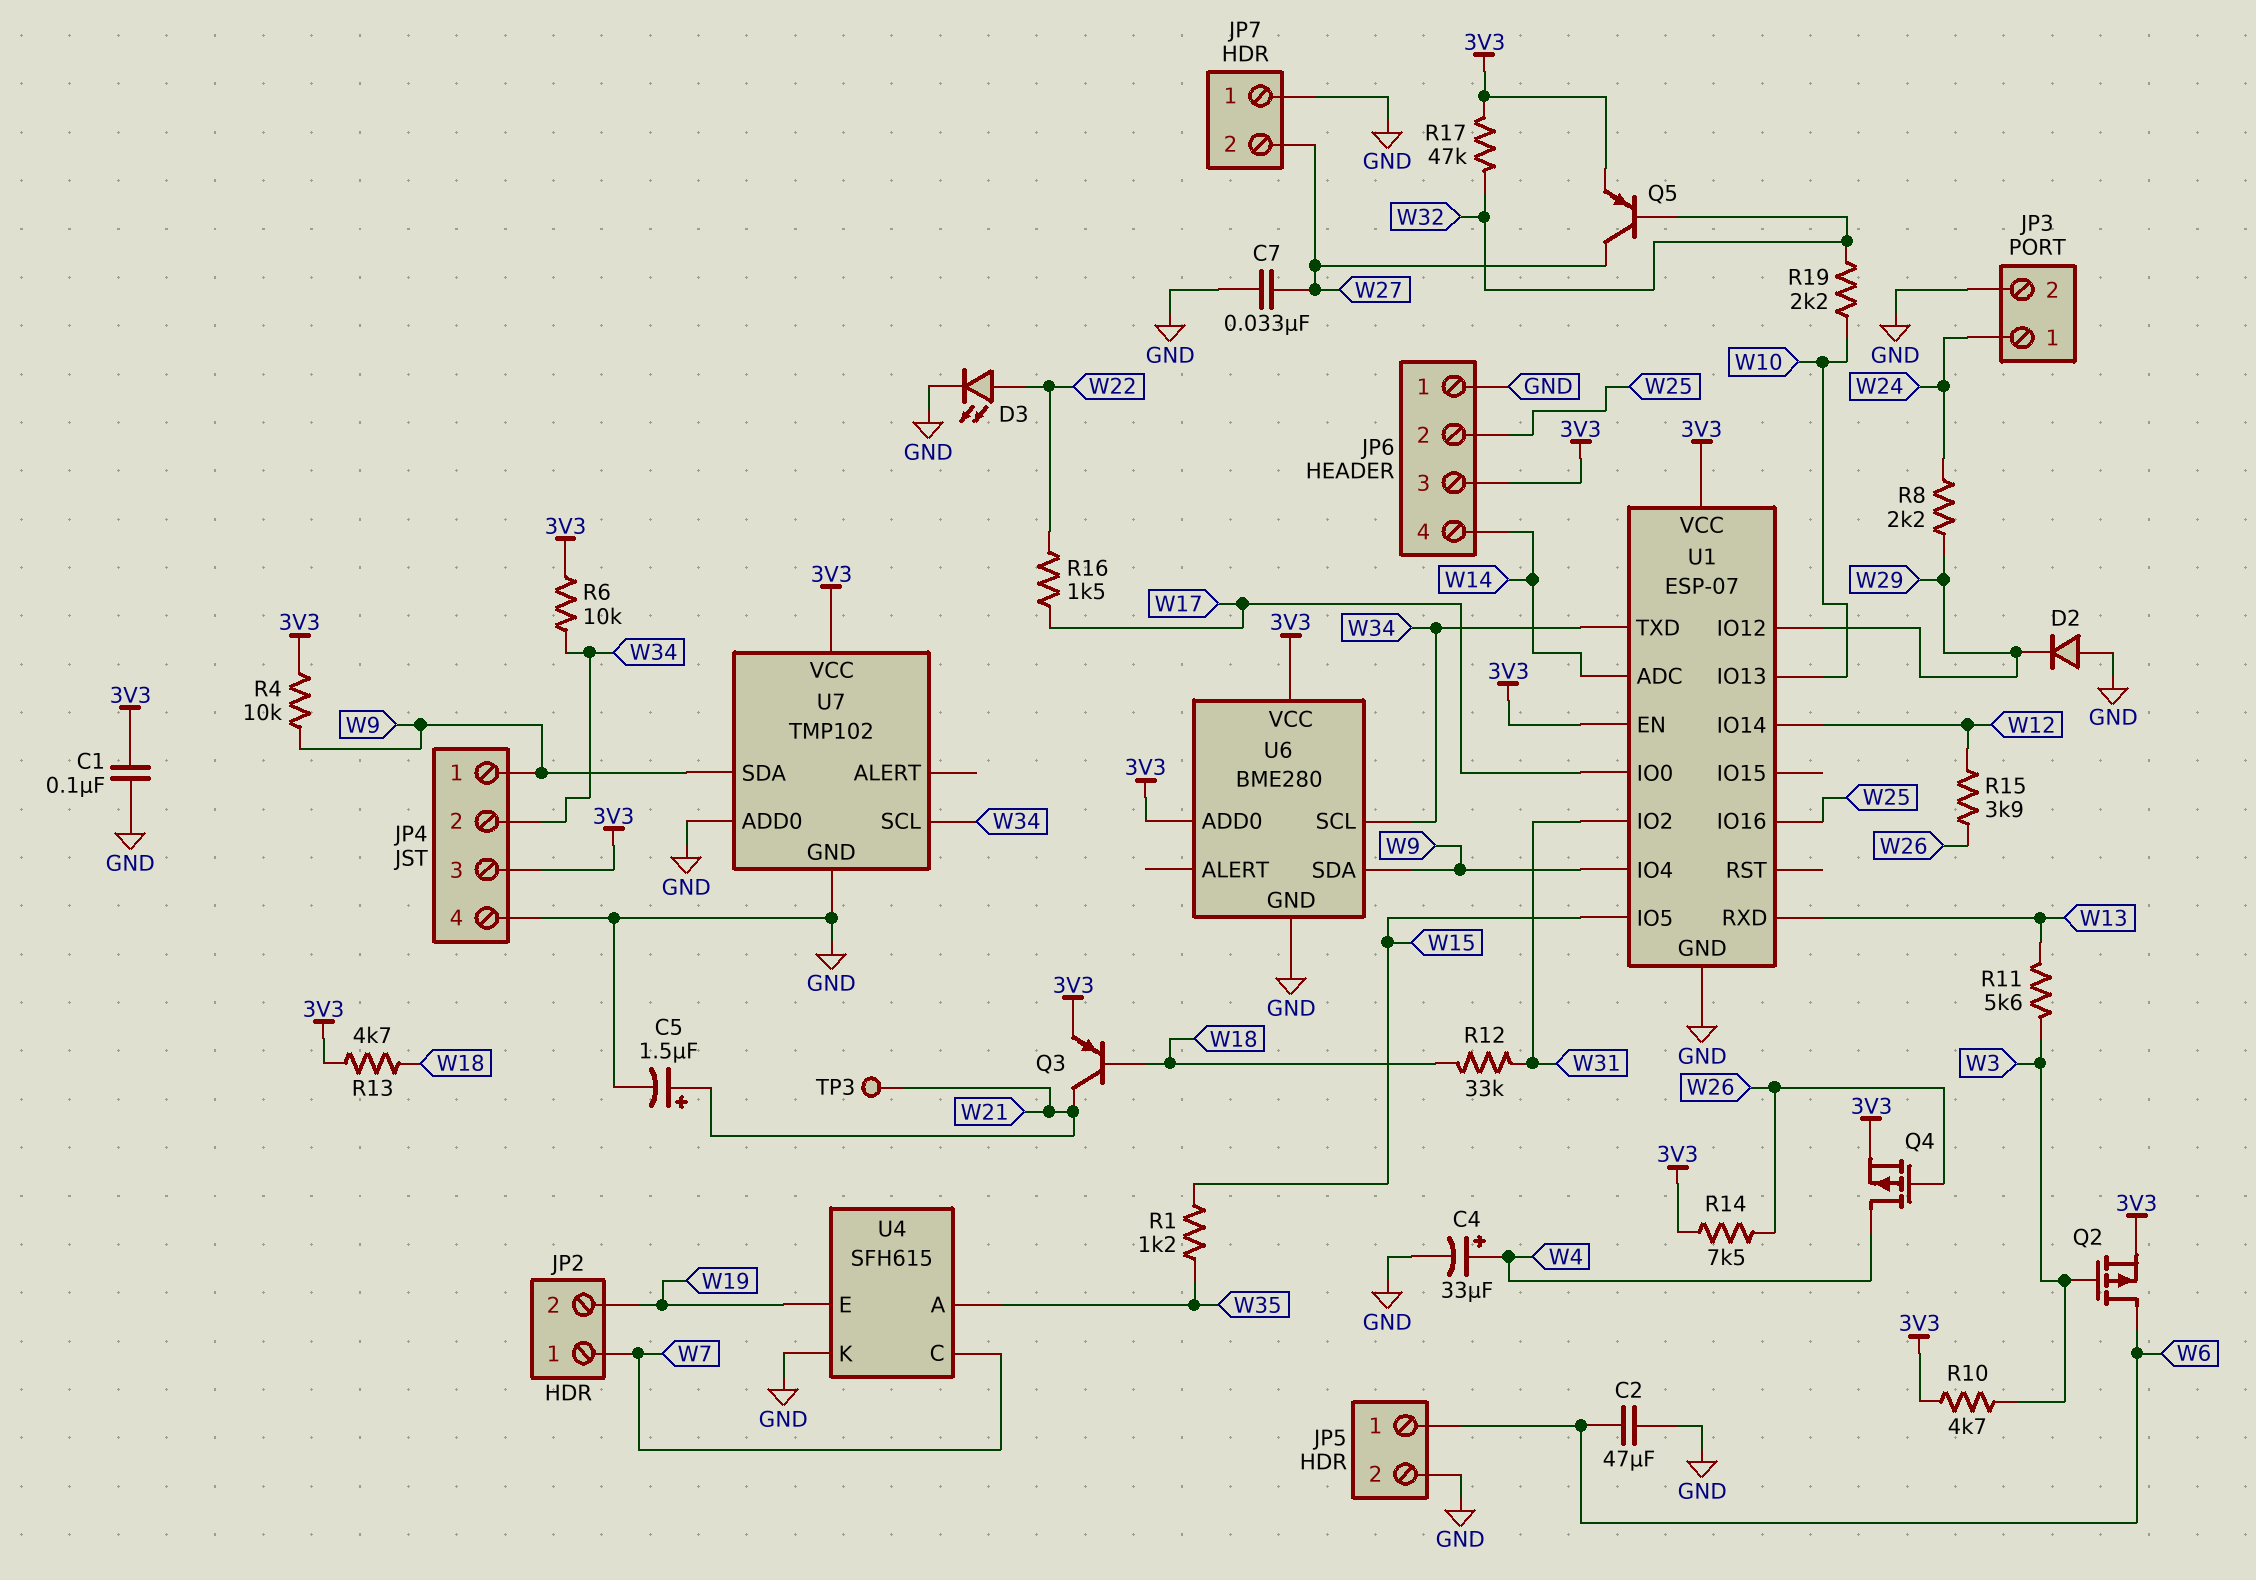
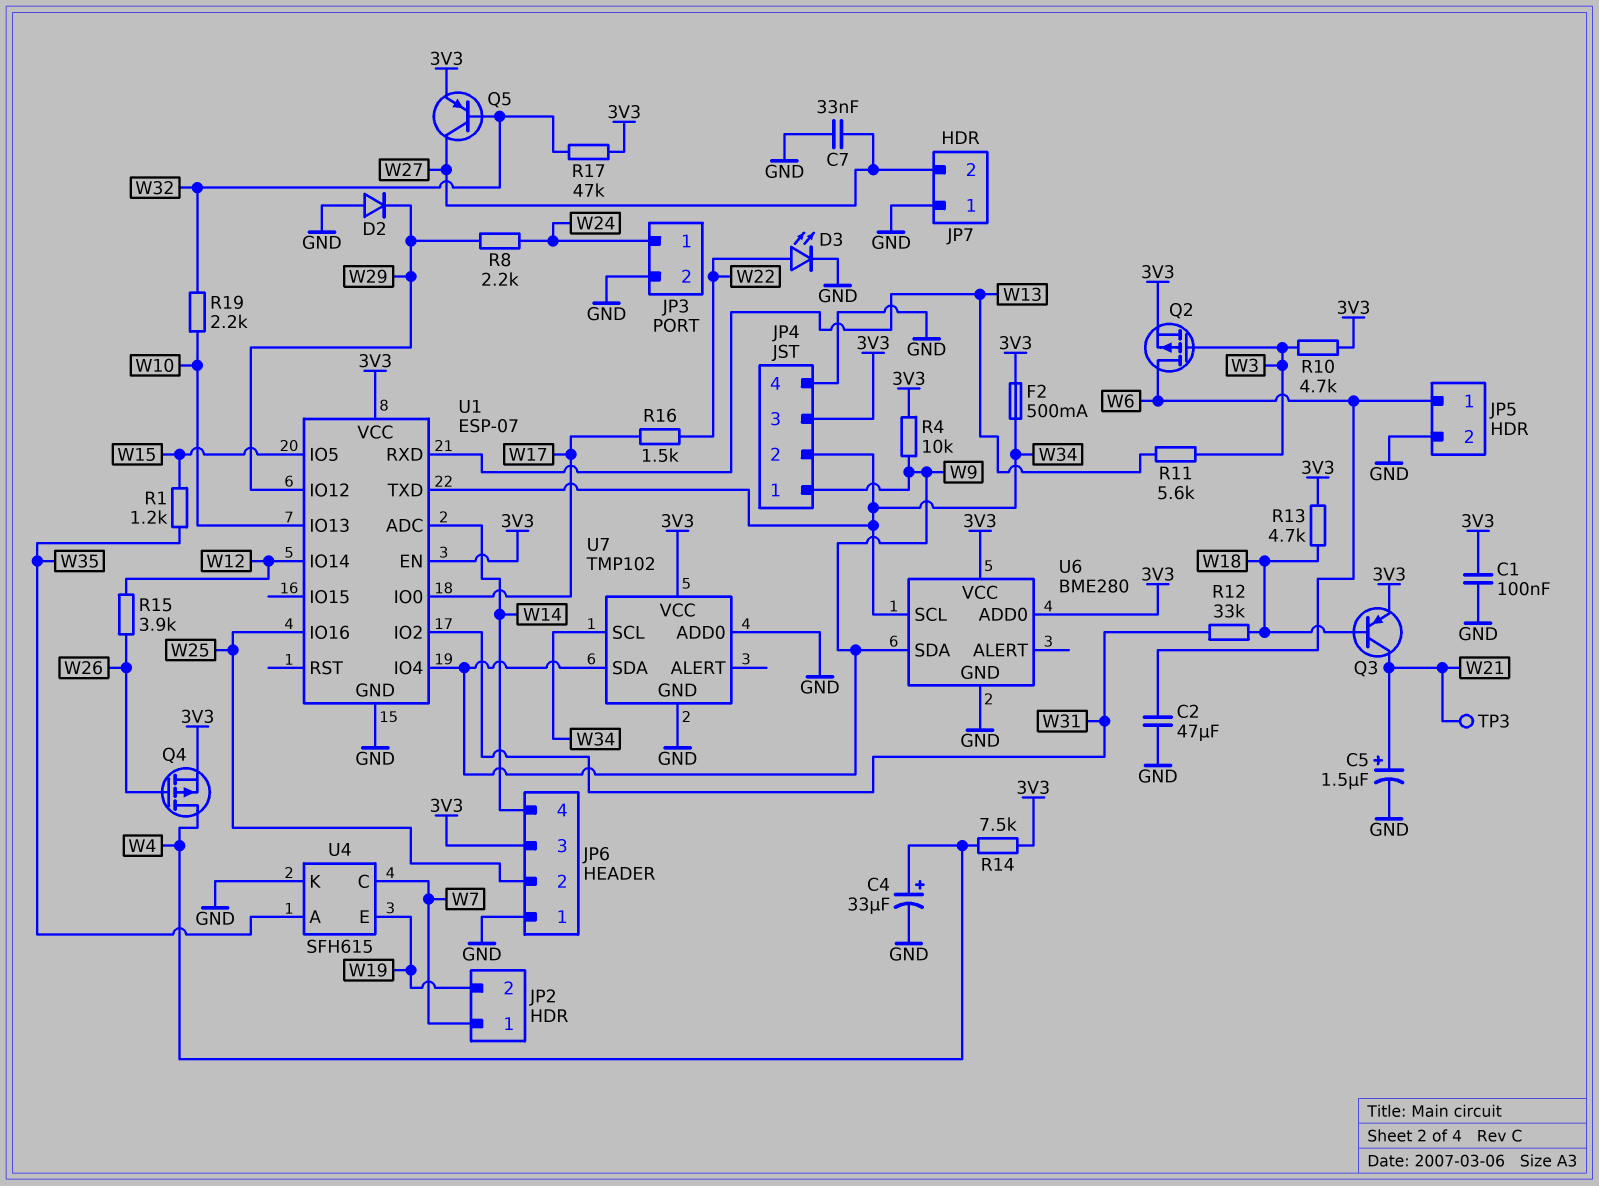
F2: none -> 500mA (3V3, W34)
R6: 10k (3V3, W34) -> none
R14: 7.5k (3V3, W26) -> 7.5k (3V3, W4)

